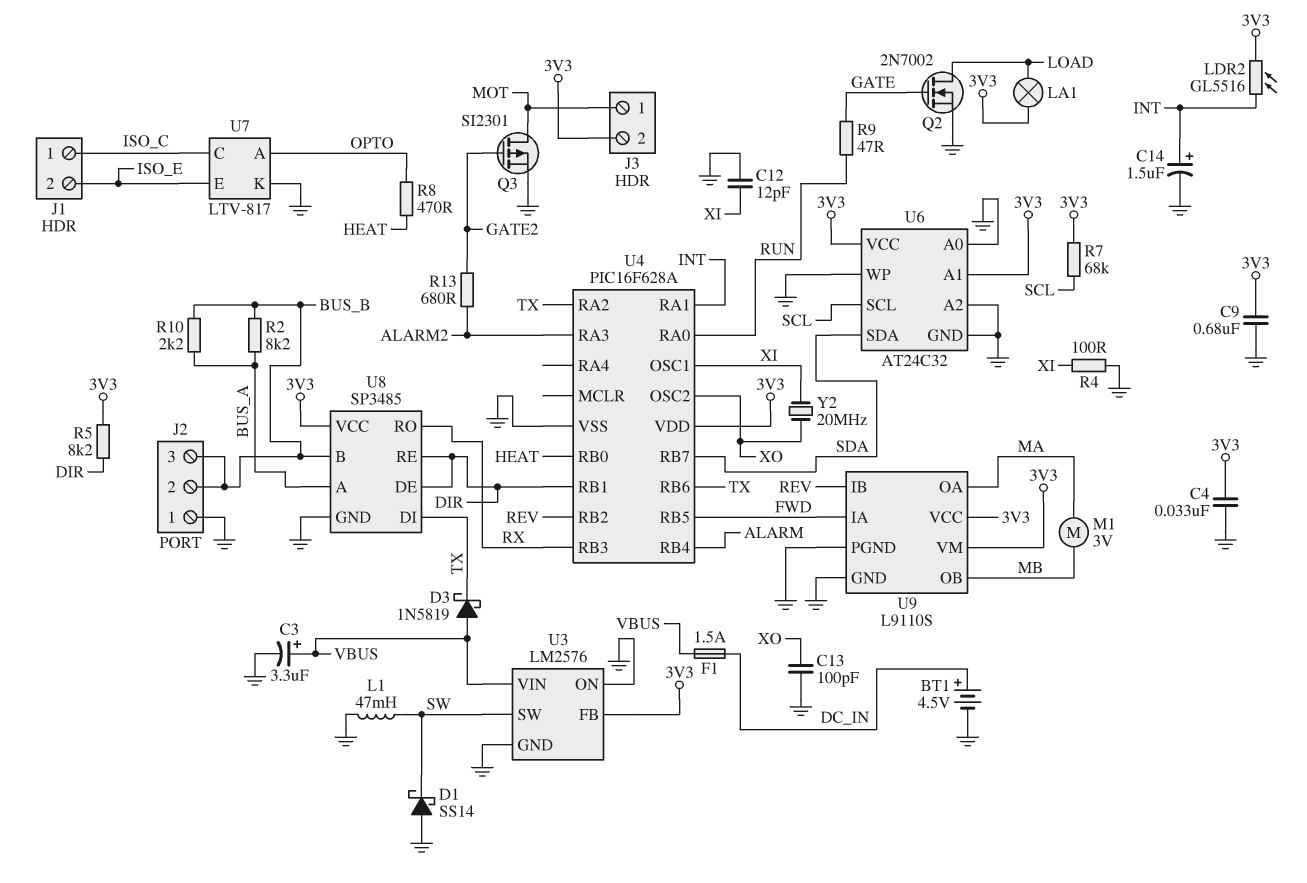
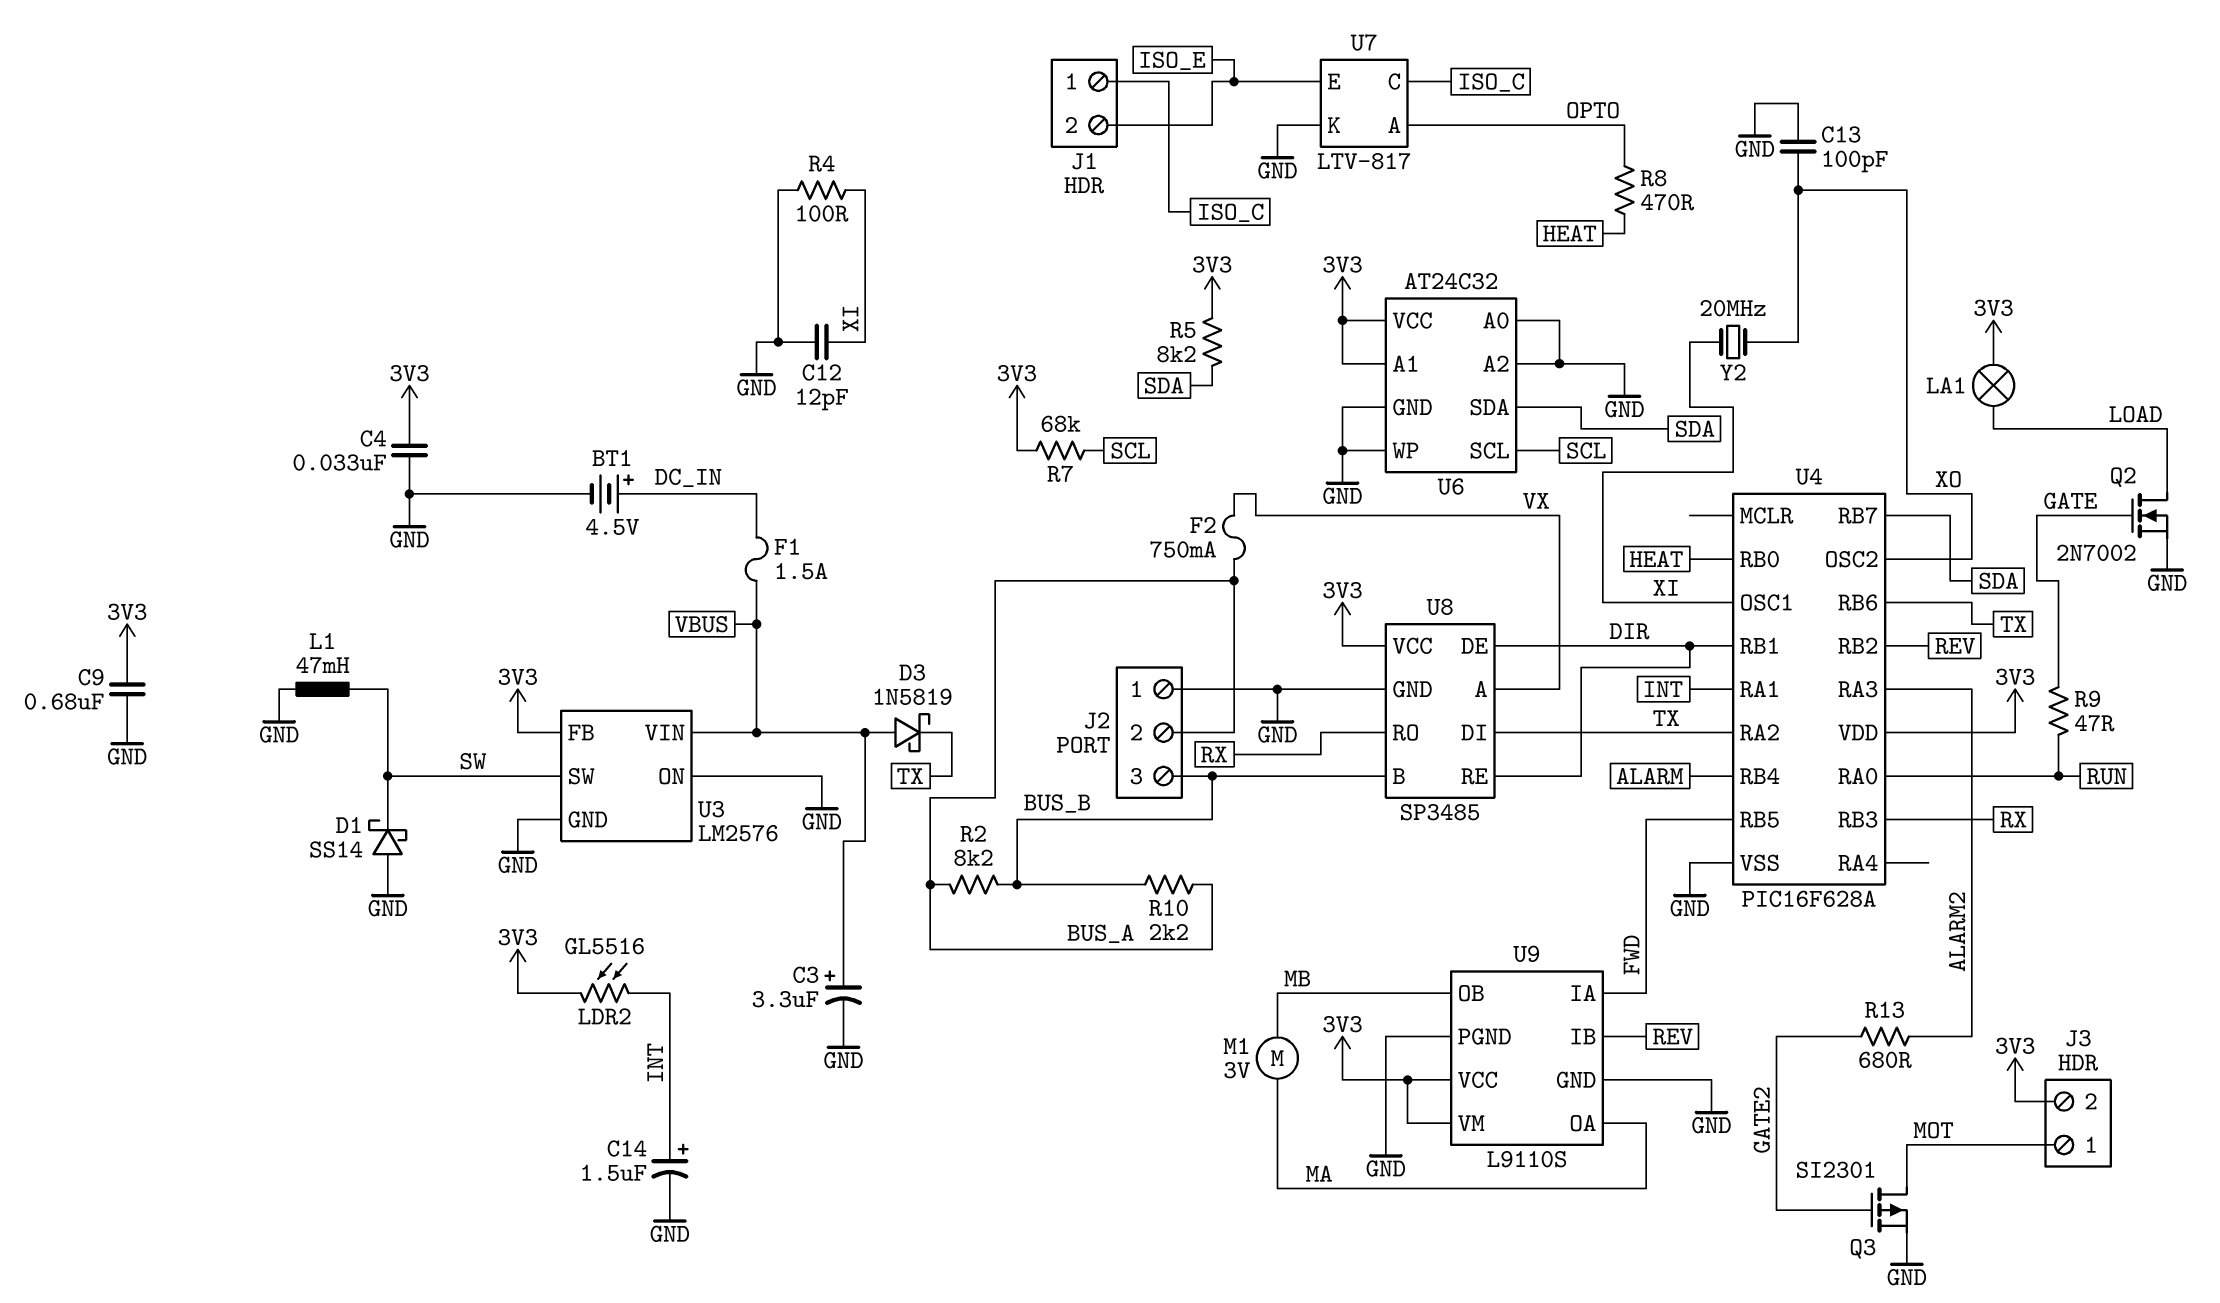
F2: none -> 750mA (BUS_A, VX)
J2 pin 2: BUS_B -> BUS_A
R5: 8.2k (3V3, DIR) -> 8.2k (3V3, SDA)
U8 pin A: BUS_A -> VX

